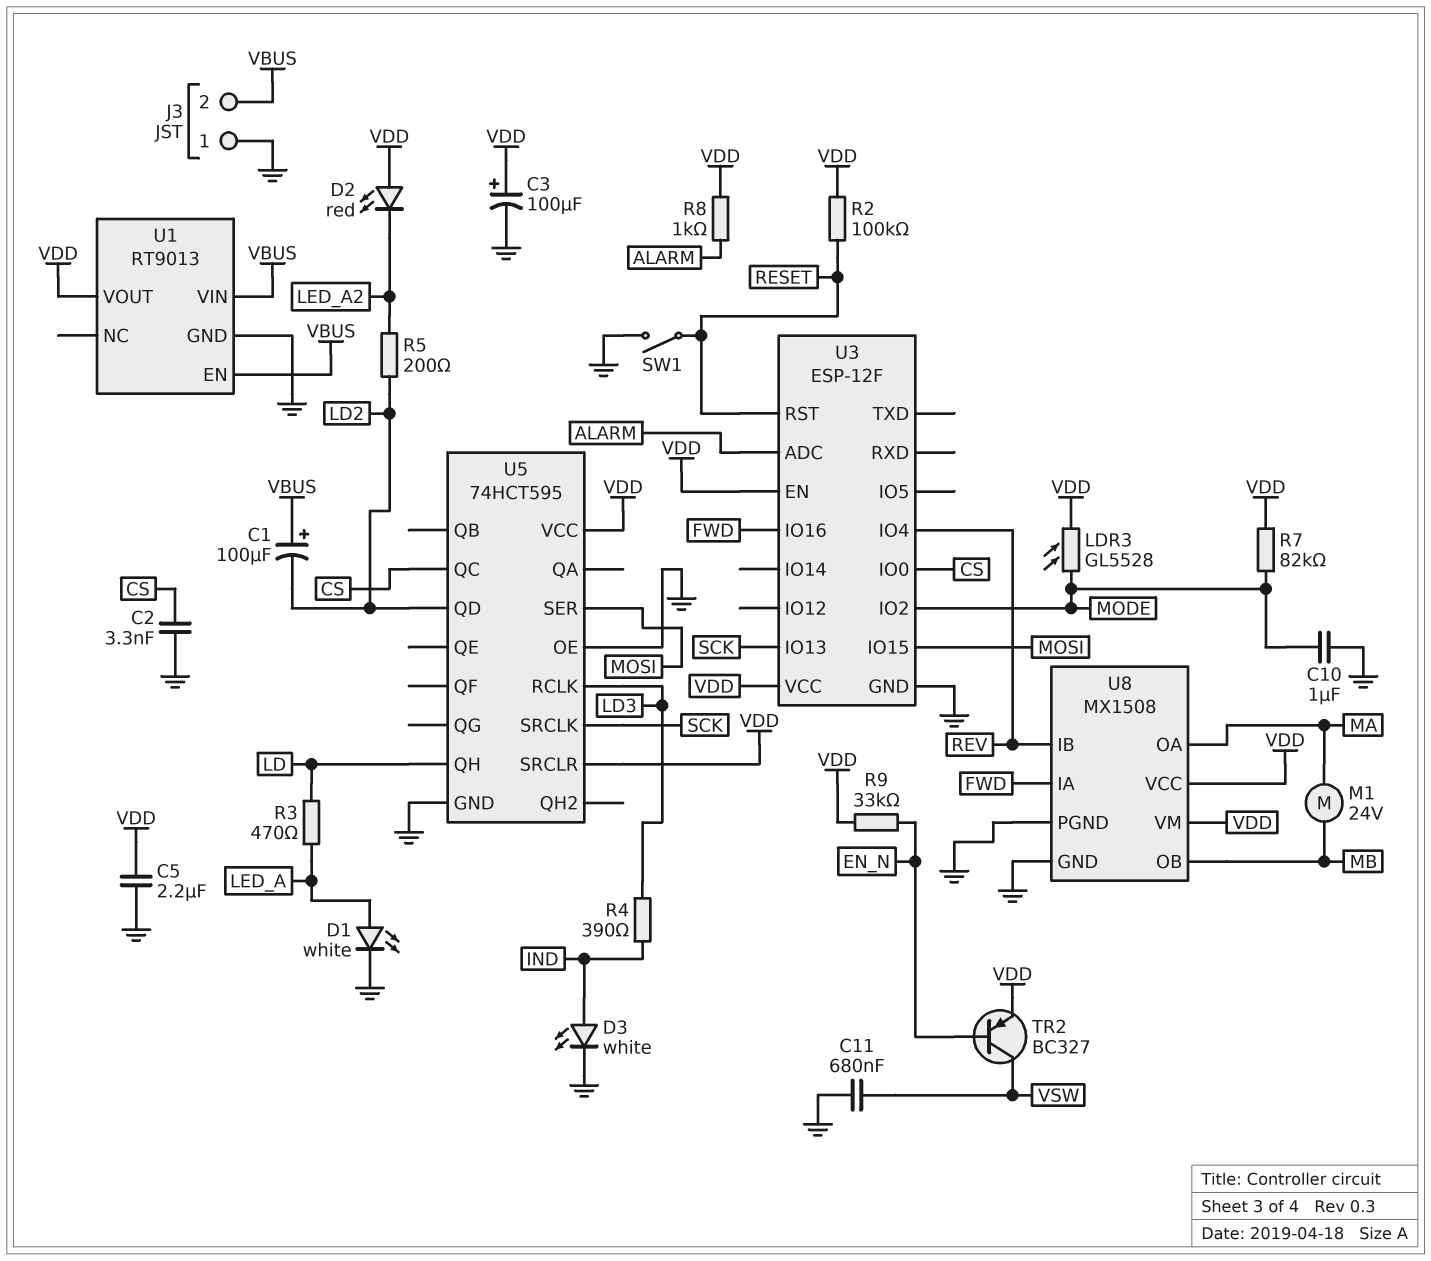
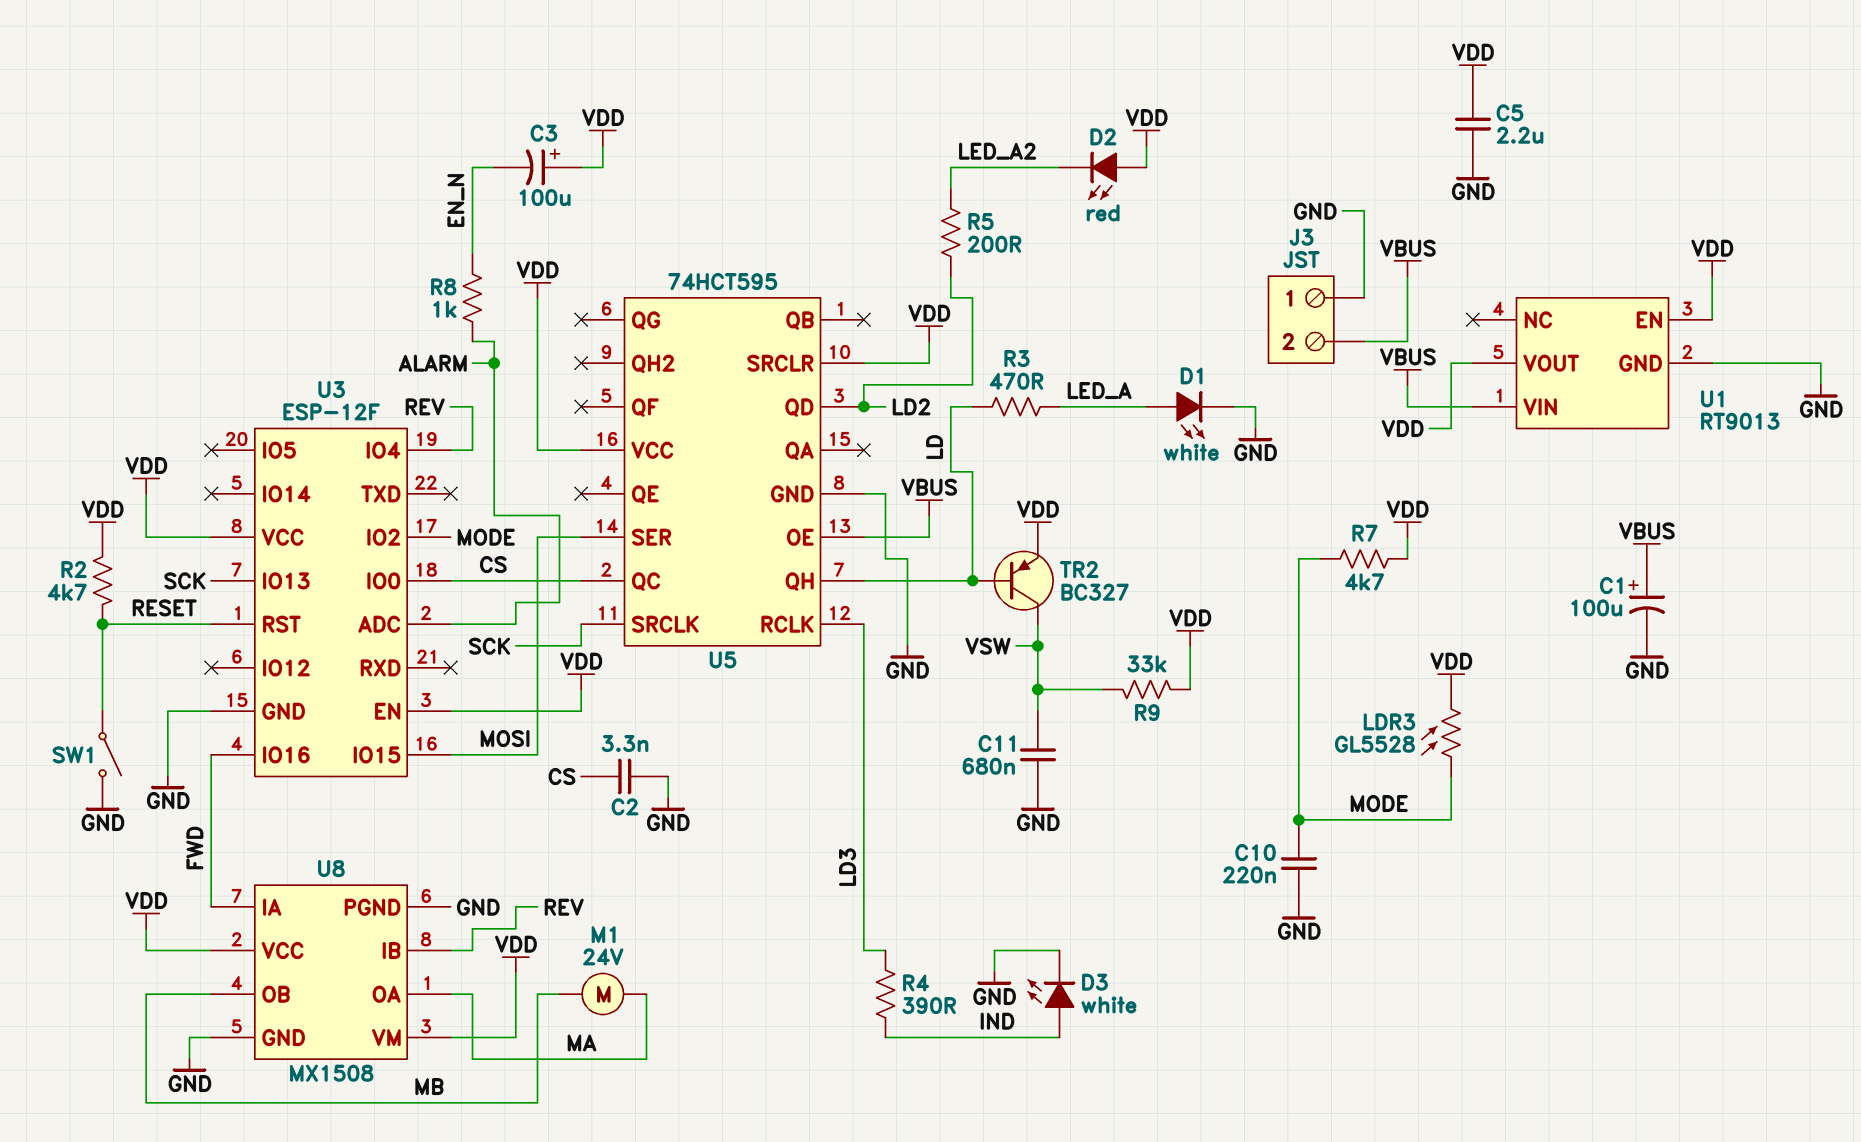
C1: 100uF (plus VBUS, minus LD2) -> 100uF (plus VBUS, minus GND)
C3: 100uF (plus VDD, minus GND) -> 100uF (plus VDD, minus EN_N)
C10: 1uF (GND, MODE) -> 220nF (GND, MODE)
R2: 100k (RESET, VDD) -> 4.7k (RESET, VDD)
R7: 82k (MODE, VDD) -> 4.7k (MODE, VDD)
R8: 1k (ALARM, VDD) -> 1k (ALARM, EN_N)
R9: 33k (EN_N, VDD) -> 33k (VDD, VSW)
TR2: PNP BC327 (B EN_N, C VSW, E VDD) -> PNP BC327 (B LD, C VSW, E VDD)
U1 pin EN: VBUS -> VDD
U5 pin OE: GND -> VBUS

